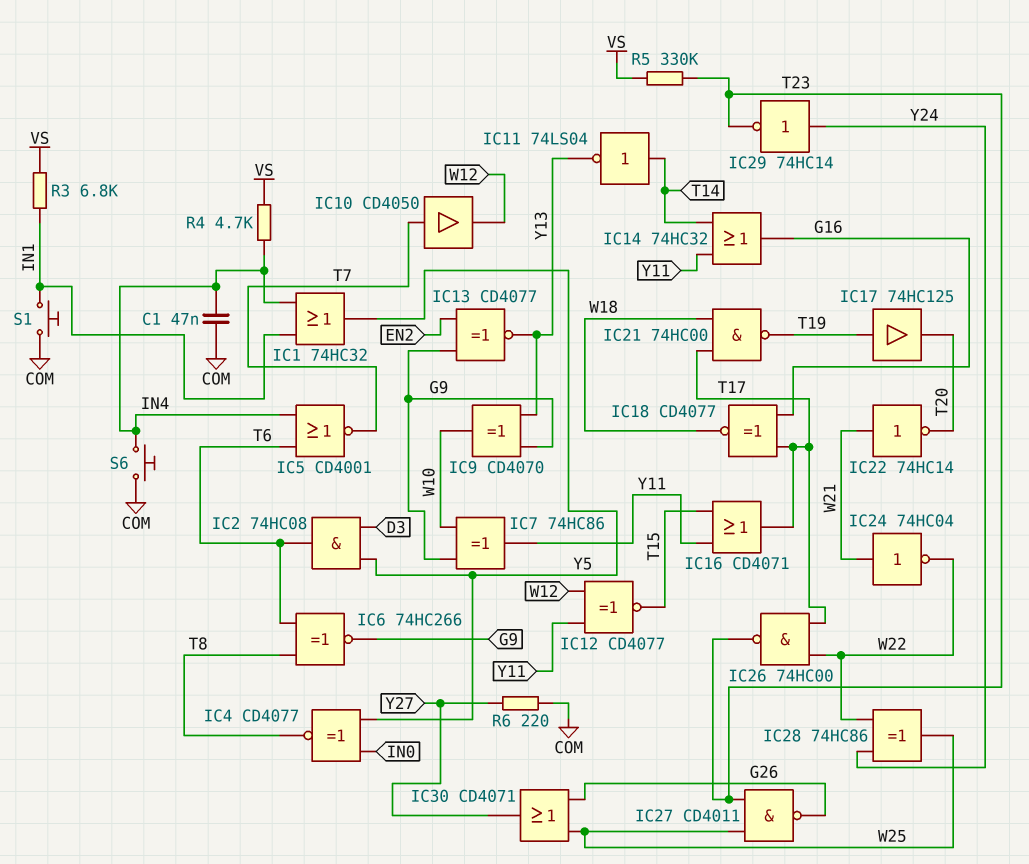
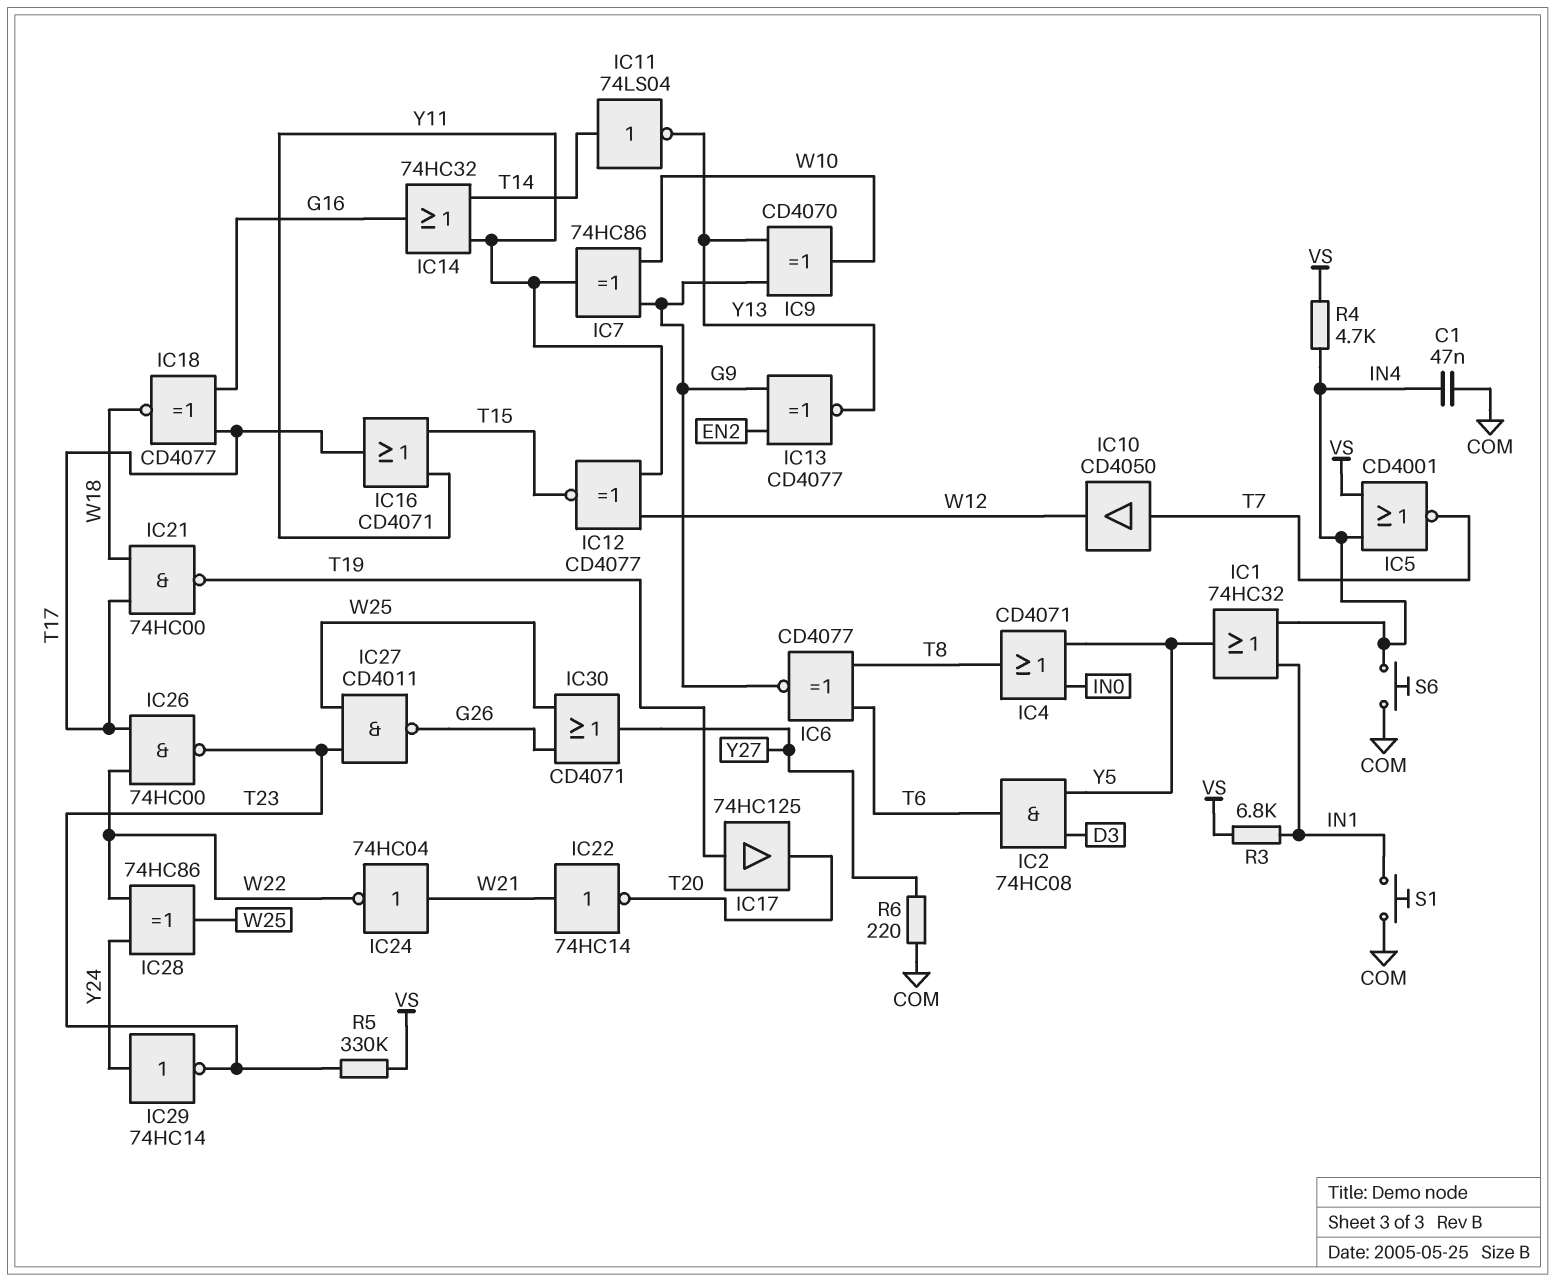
IC4: XNOR CD4077 (in IN0, in Y5, out T8) -> OR CD4071 (in IN0, in Y5, out T8)
IC5: NOR CD4001 (in IN4, in T6, out T7) -> NOR CD4001 (in IN4, in VS, out T7)
IC6: XNOR 74HC266 (in T6, in T8, out G9) -> XNOR CD4077 (in T6, in T8, out G9)

